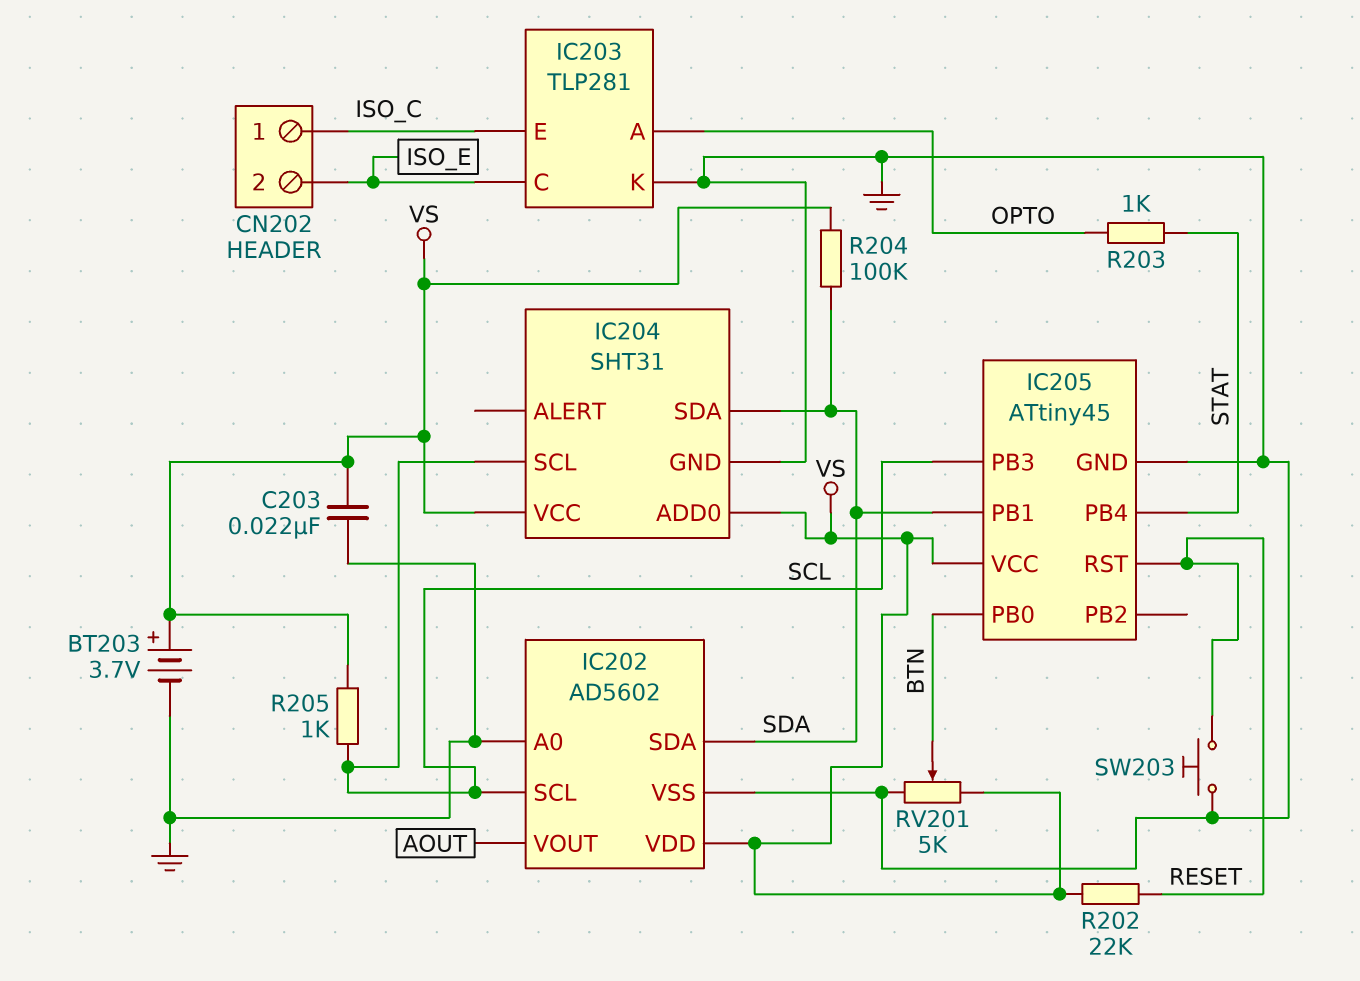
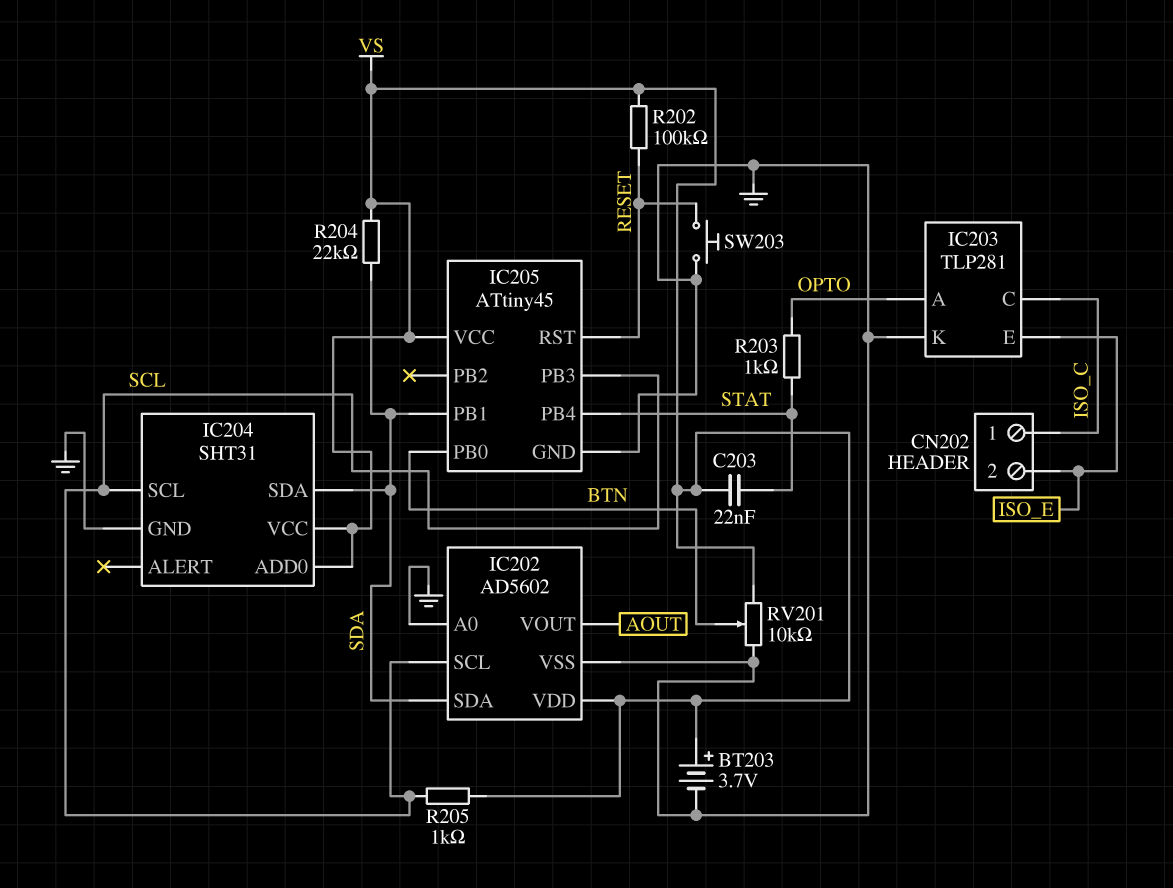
C203: 22nF (GND, VS) -> 22nF (STAT, VS)
IC203 pin C: ISO_E -> ISO_C
IC203 pin E: ISO_C -> ISO_E
R202: 22k (RESET, VS) -> 100k (RESET, VS)
R204: 100k (SDA, VS) -> 22k (SDA, VS)
RV201: 5k (GND, VS, wiper BTN) -> 10k (GND, VS, wiper BTN)

